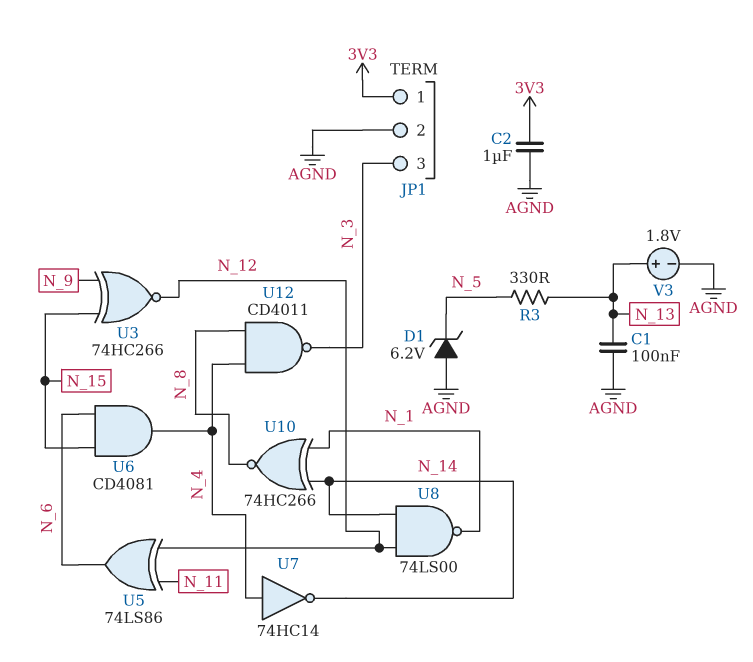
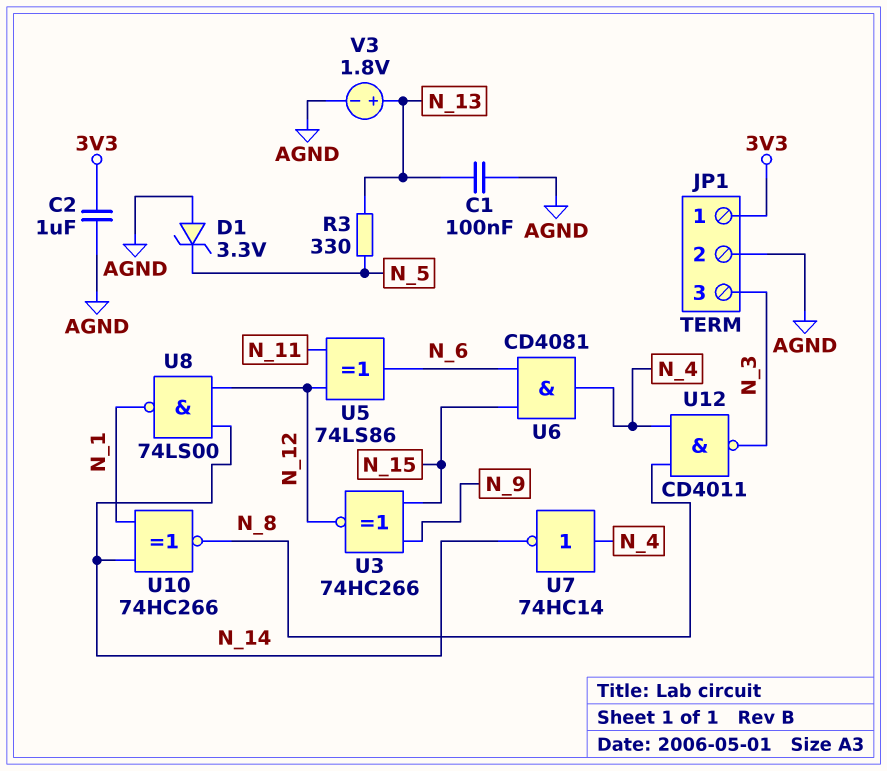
D1: zener 6.2V (A AGND, K N_5) -> zener 3.3V (A AGND, K N_5)

